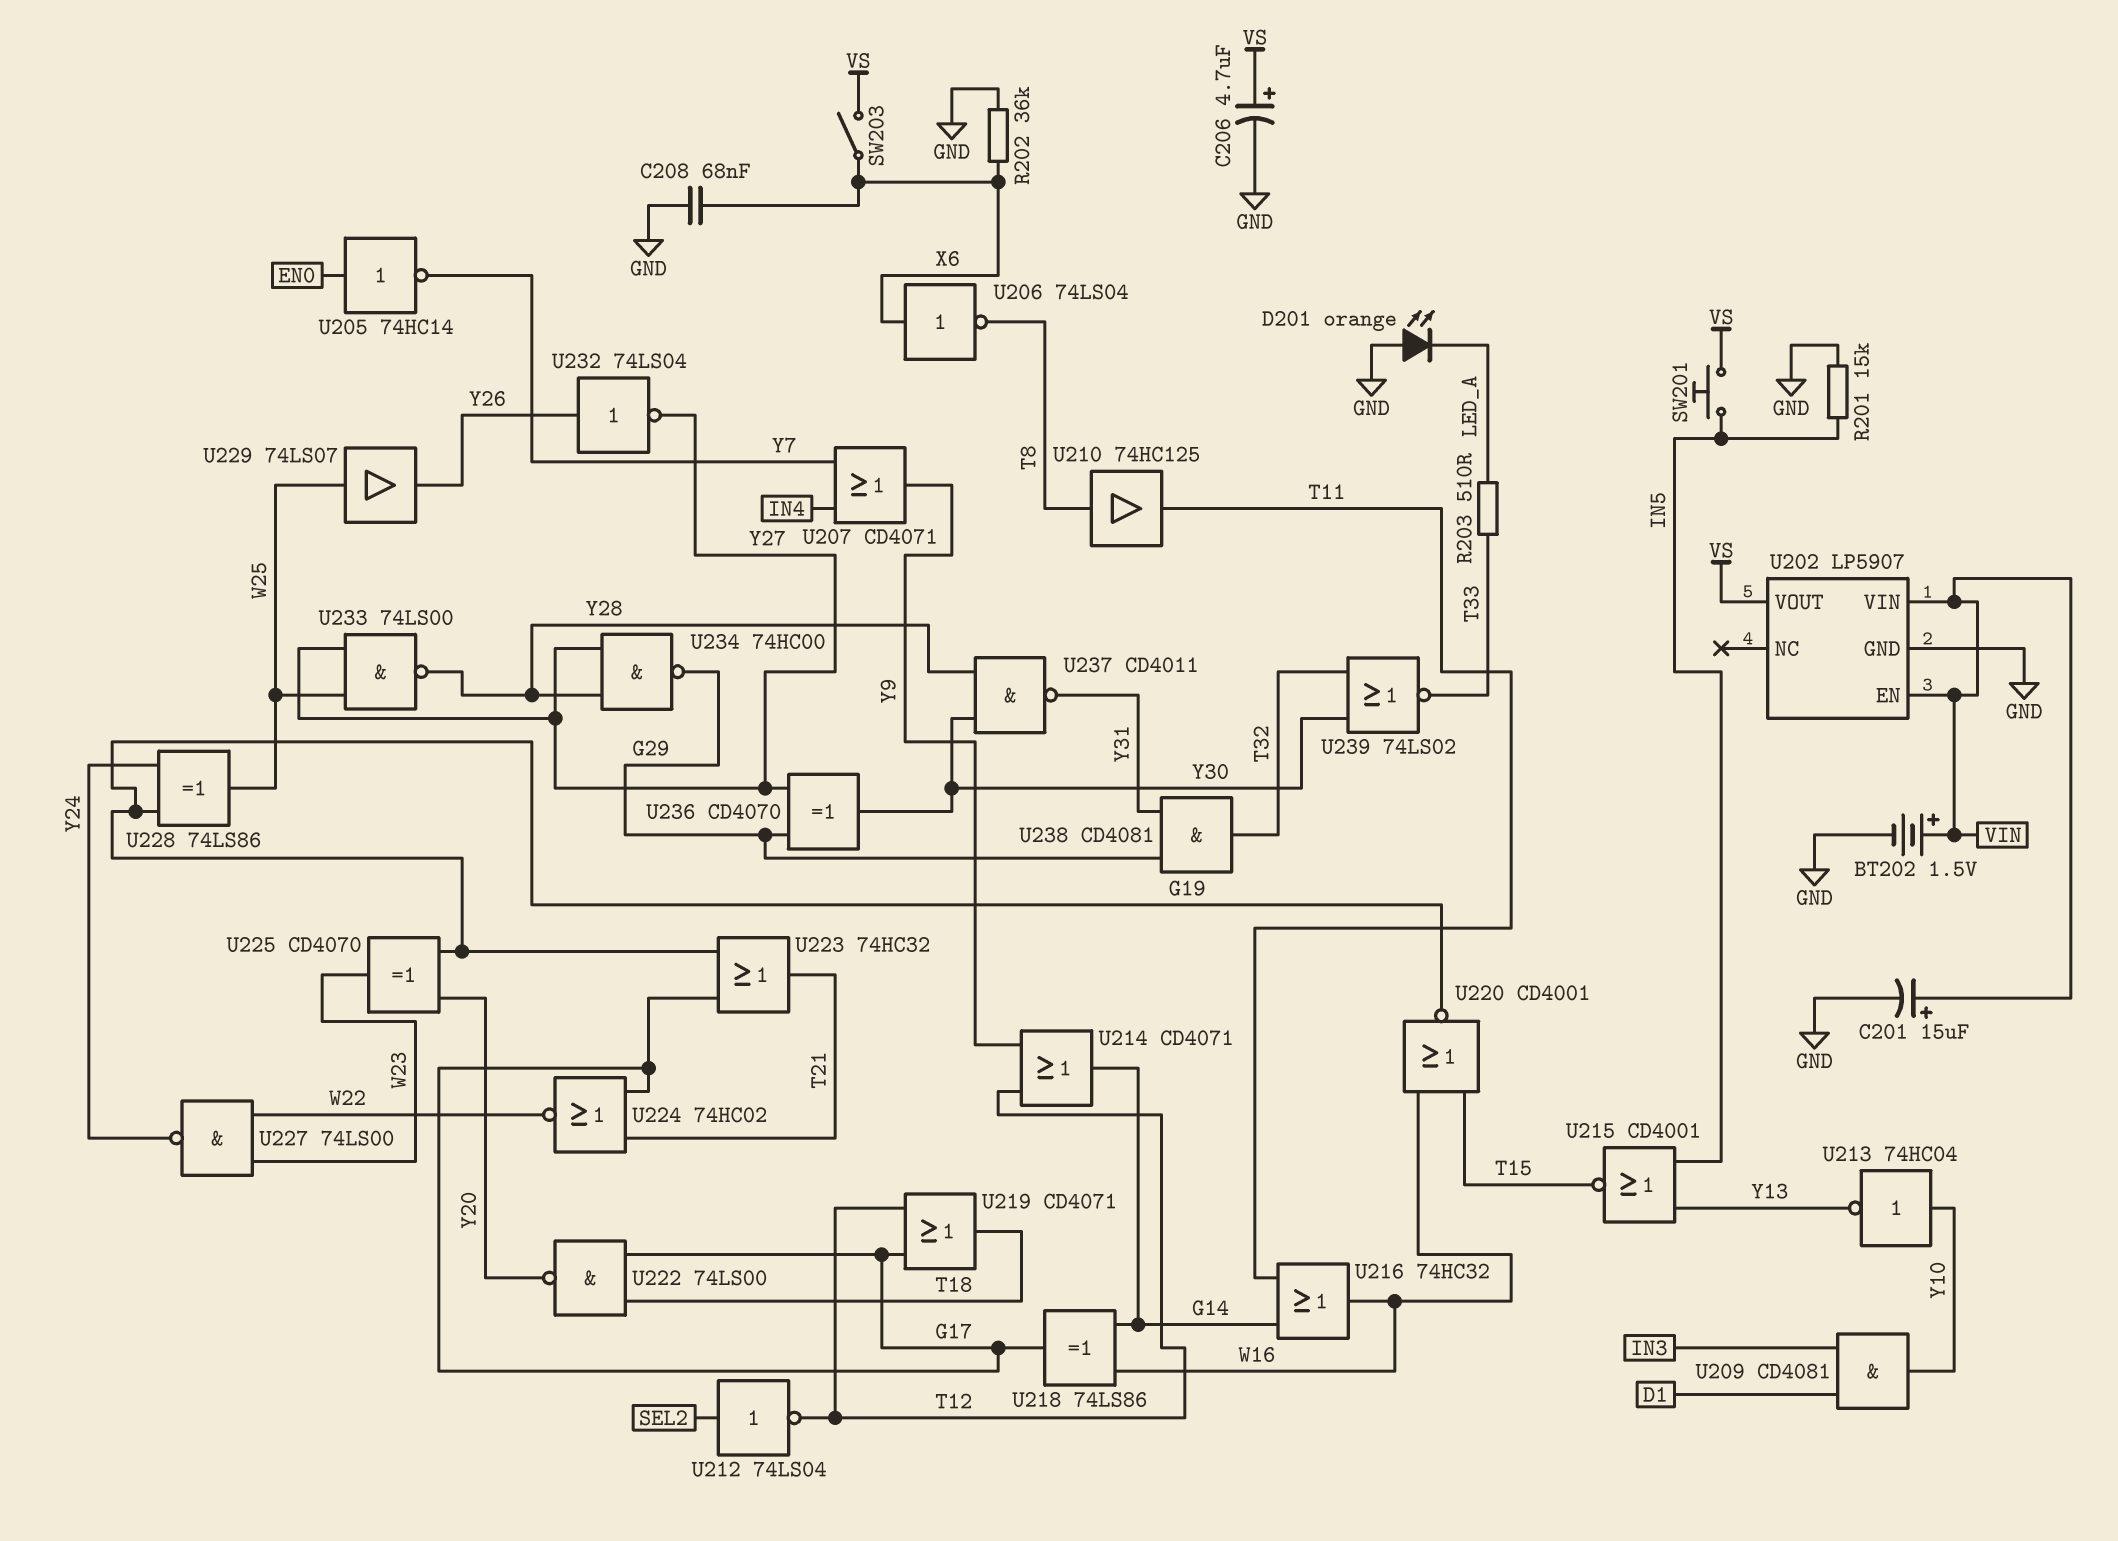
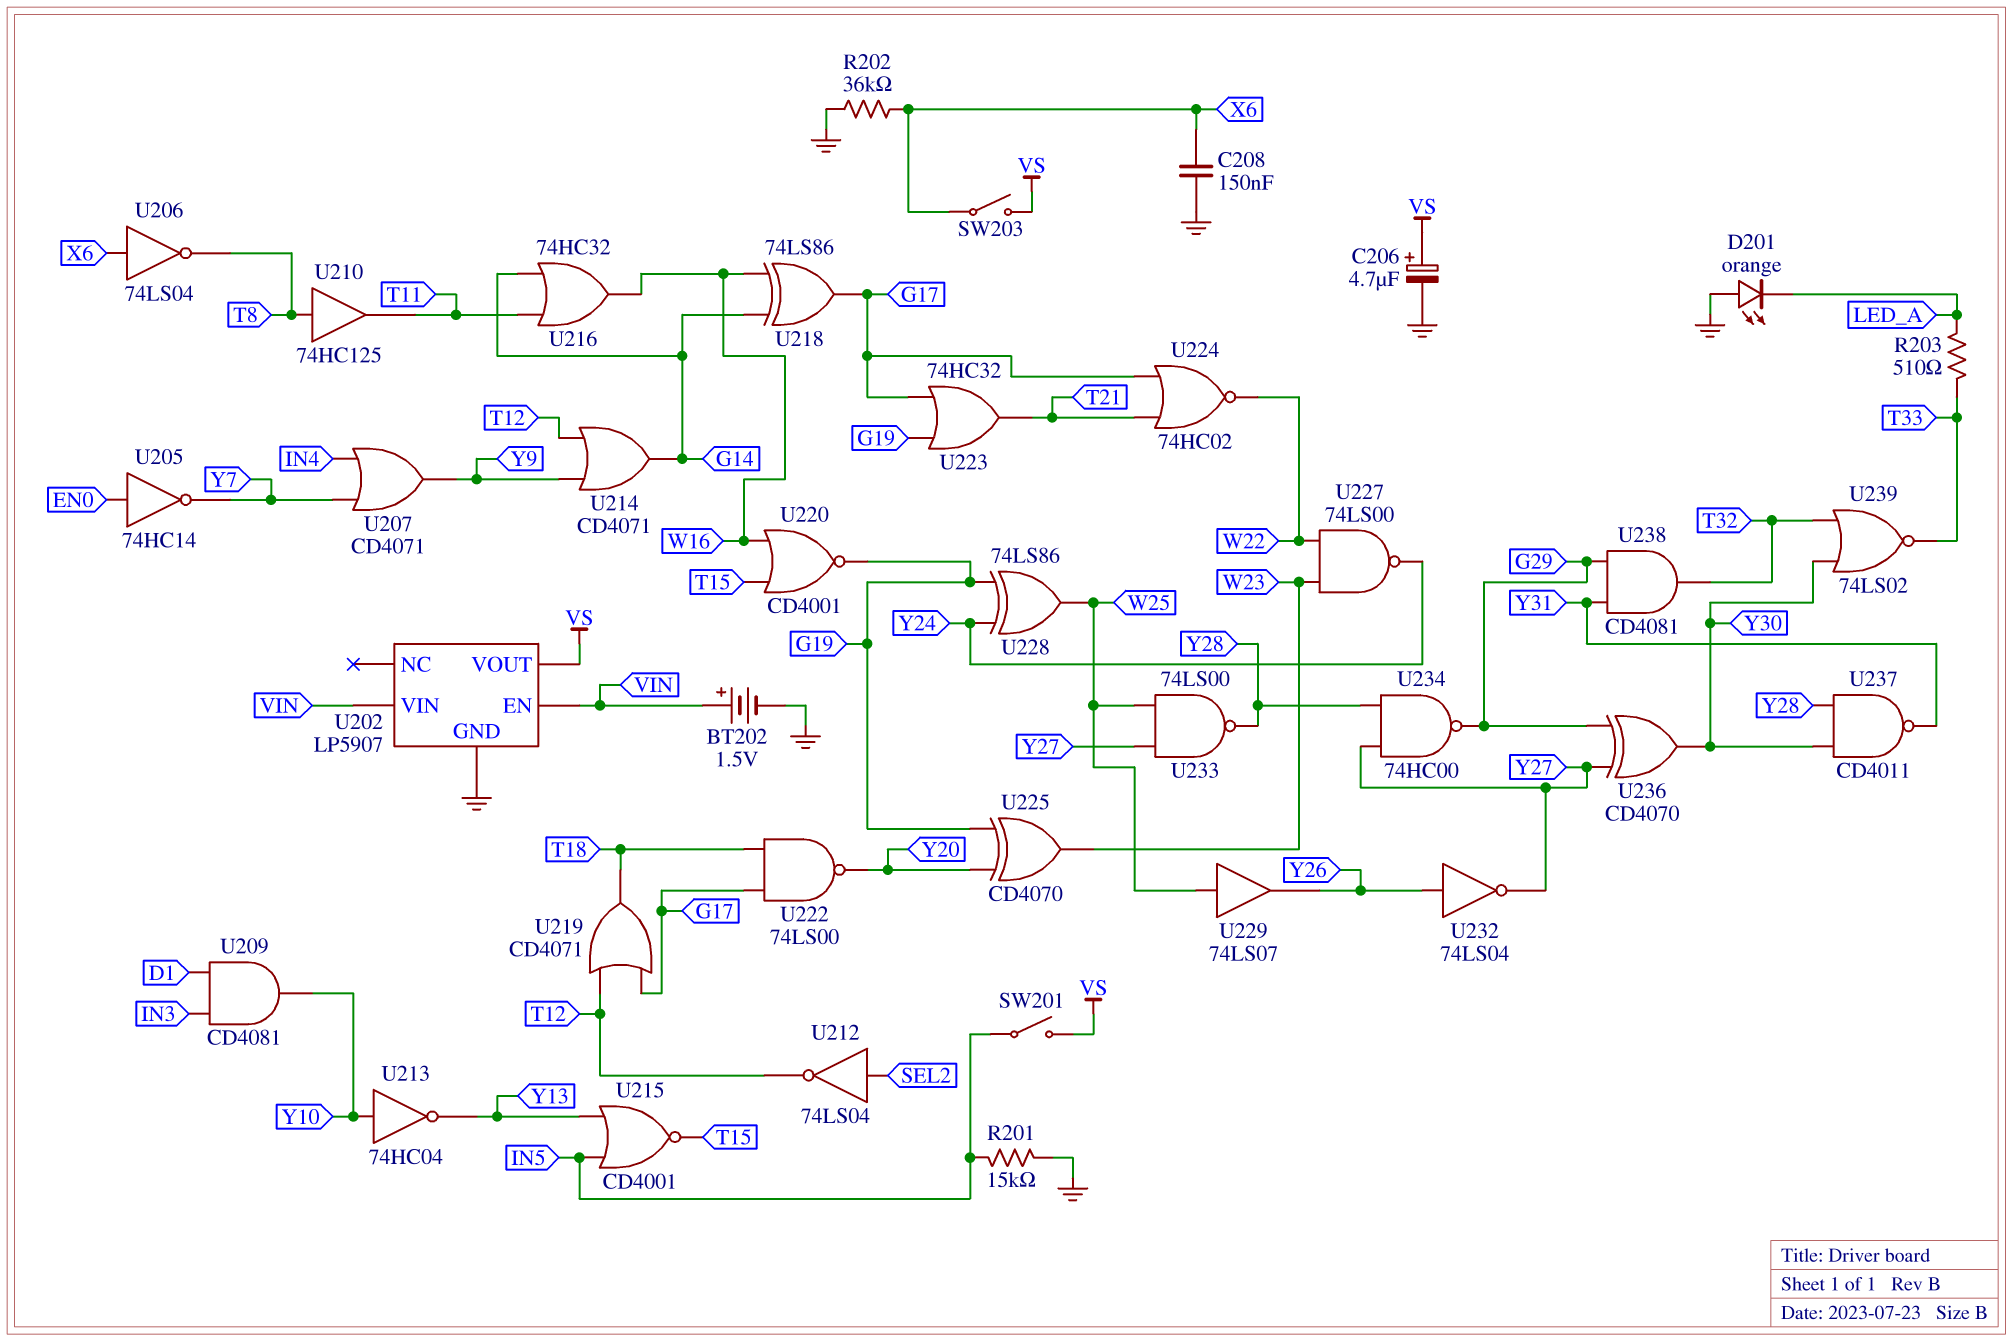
C201: 15uF (plus VIN, minus GND) -> none
C208: 68nF (GND, X6) -> 150nF (GND, X6)
SW201: button (IN5, VS) -> switch (IN5, VS)

